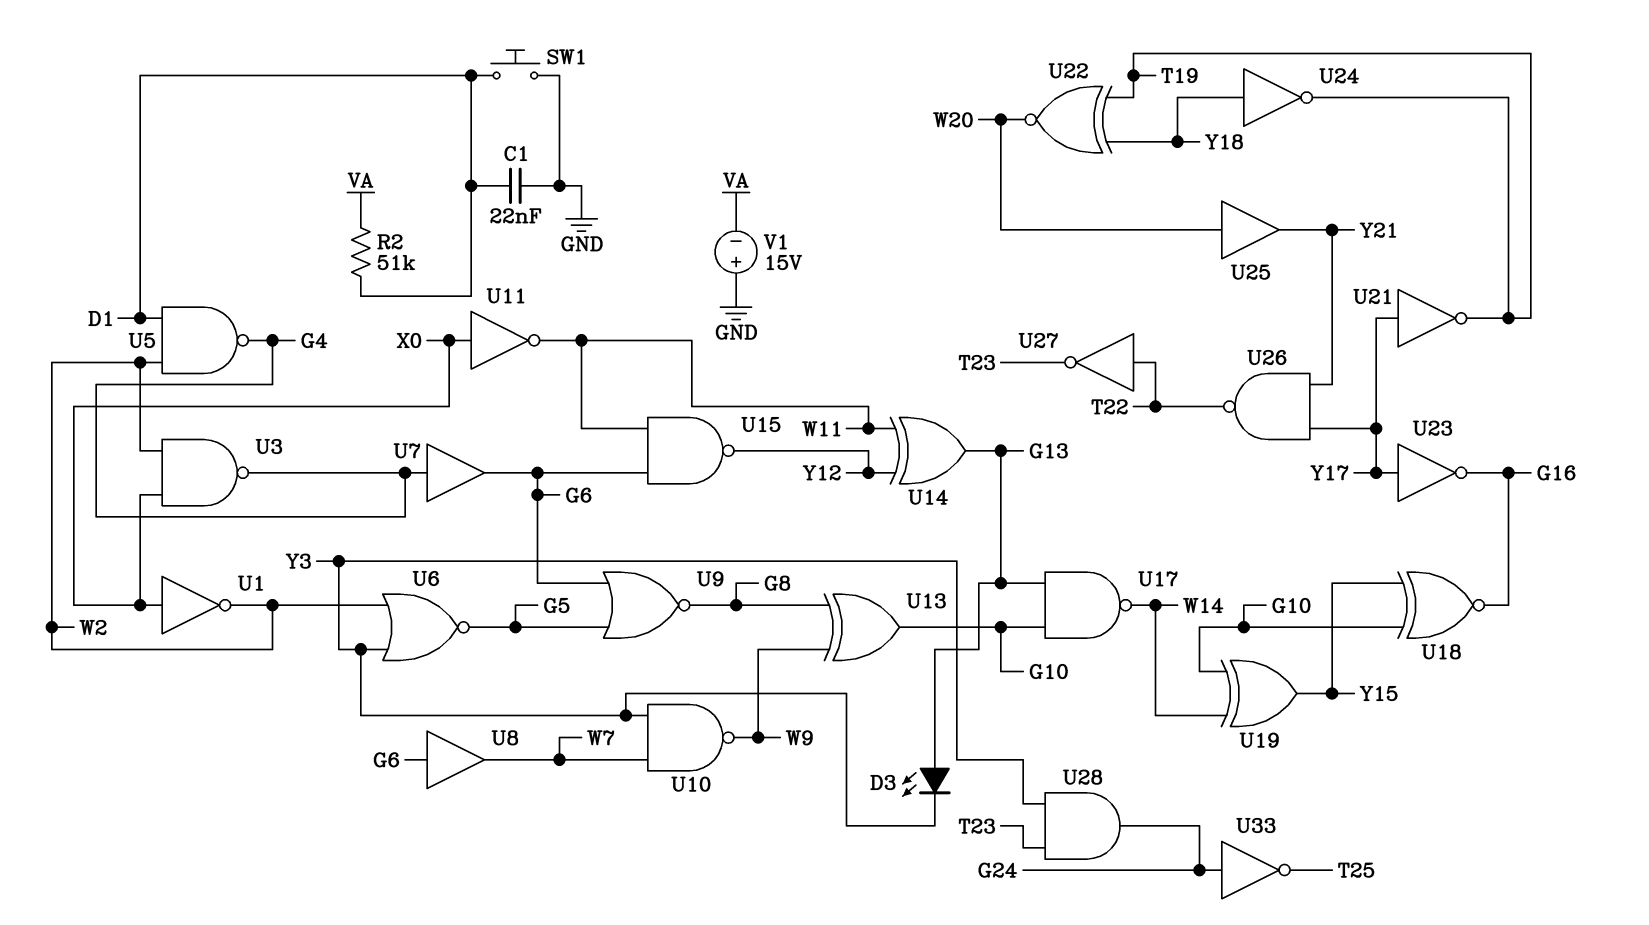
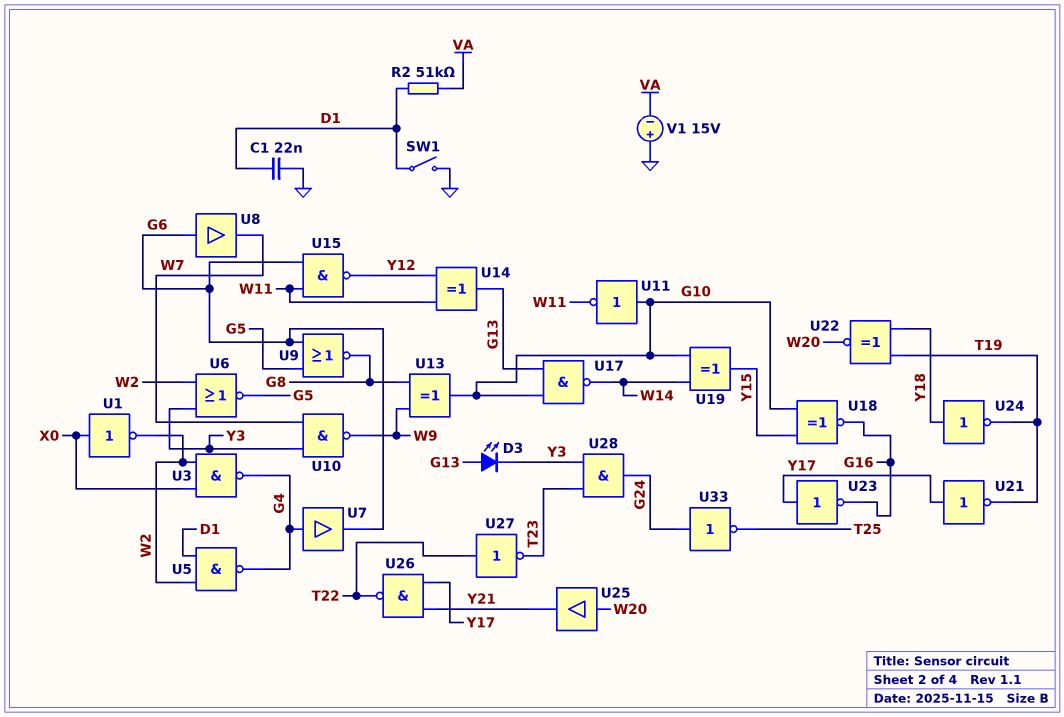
SW1: button (D1, GND) -> switch (D1, GND)
U11: NOT (in X0, out W11) -> NOT (in G10, out W11)

